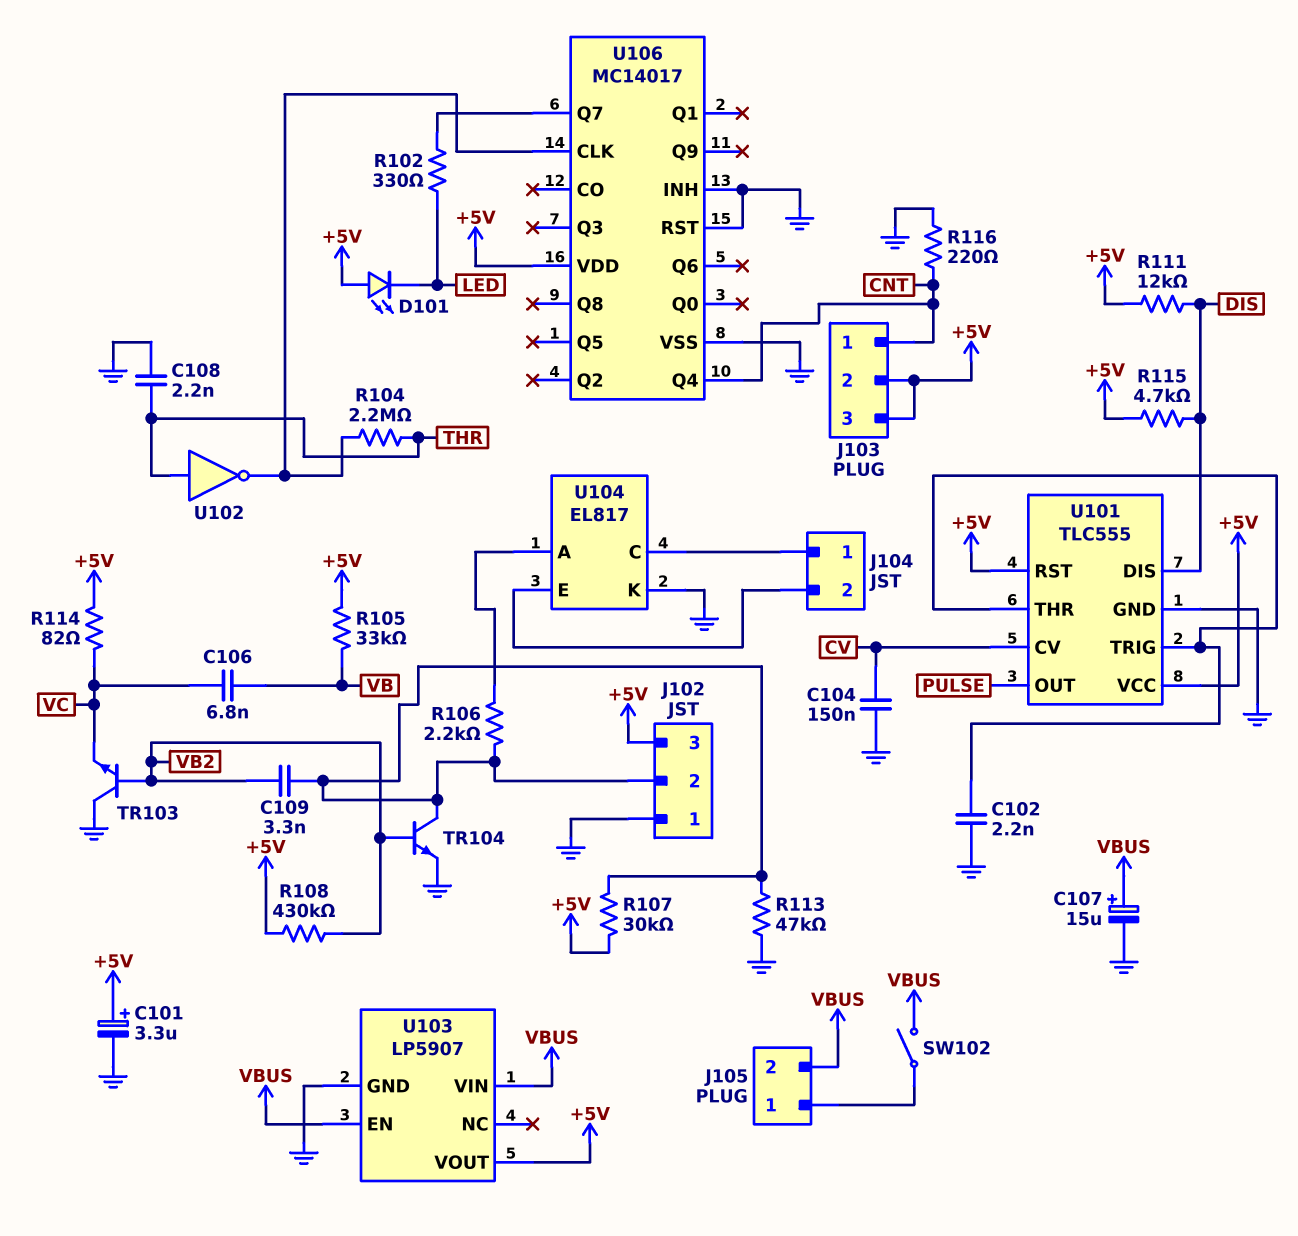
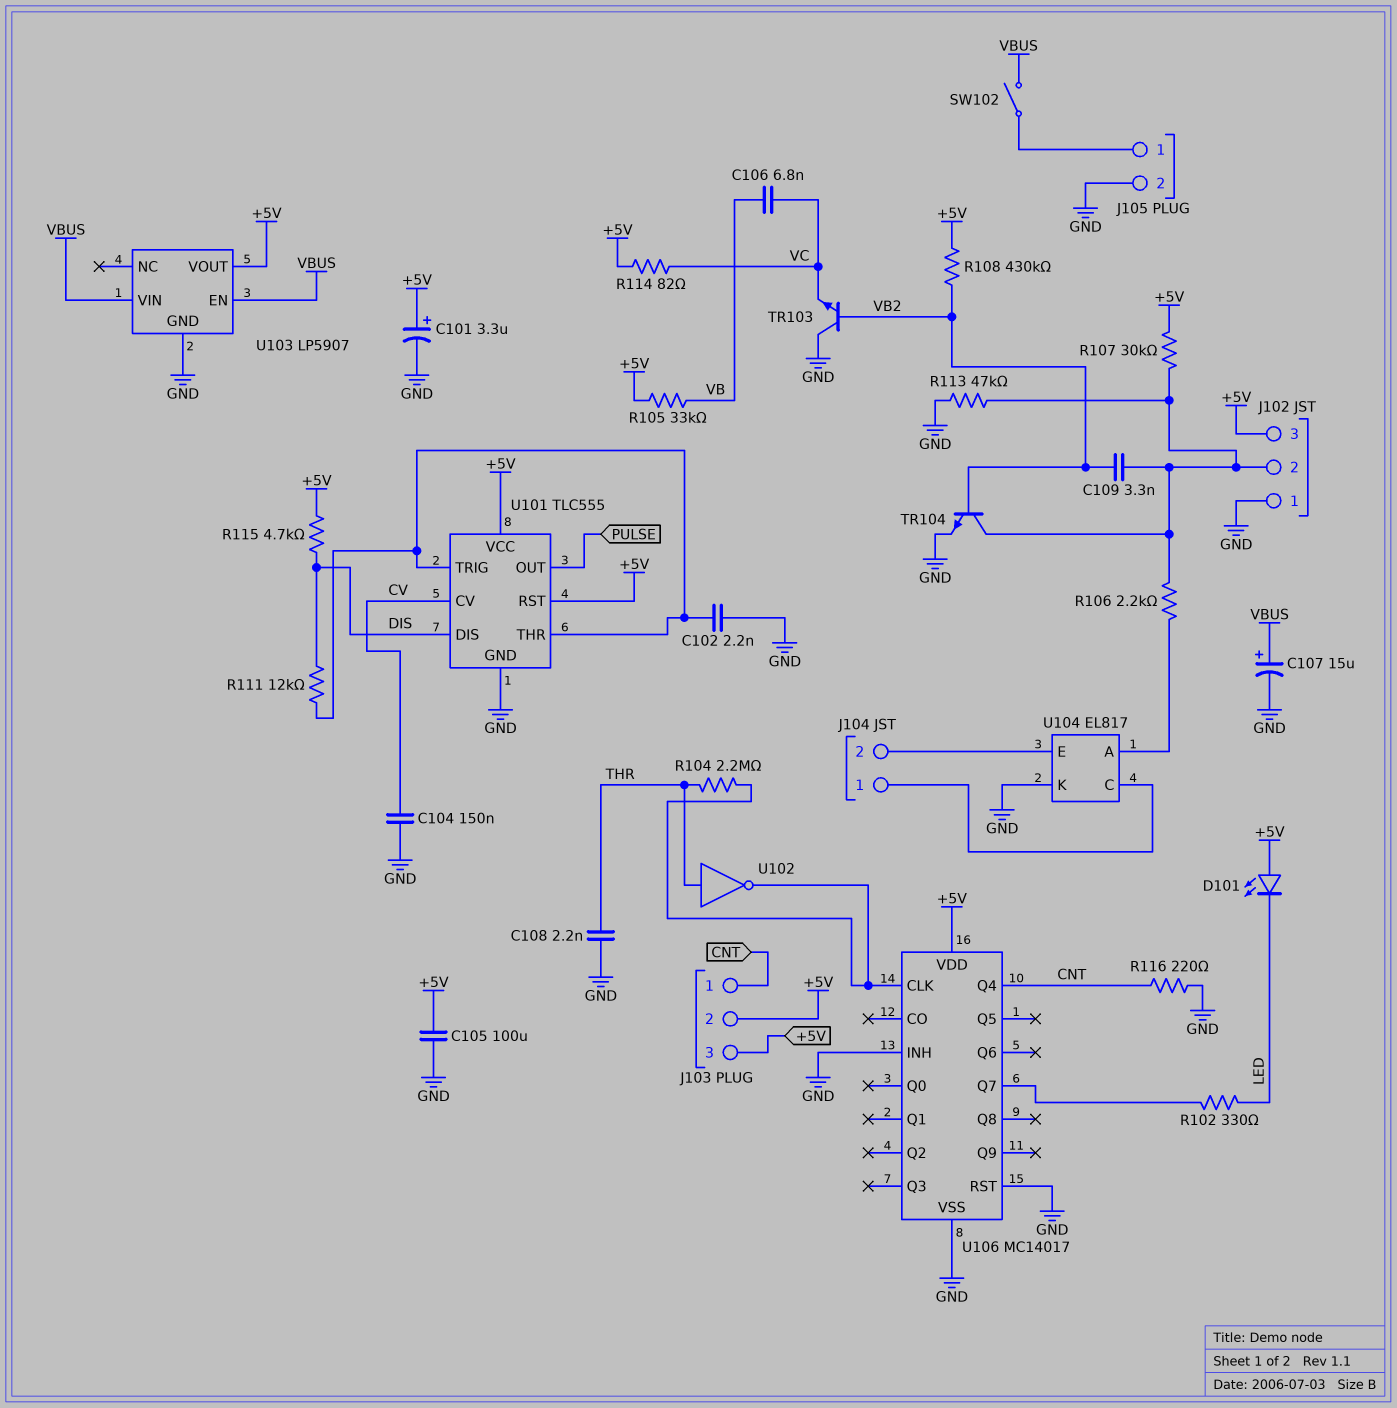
C105: none -> 100uF (+5V, GND)
J105 pin 2: VBUS -> GND
R111: 12k (+5V, DIS) -> 12k (DIS, U101/THR)

